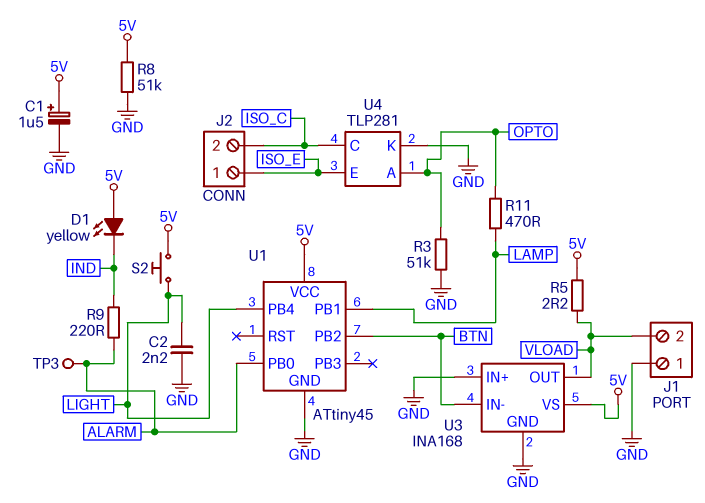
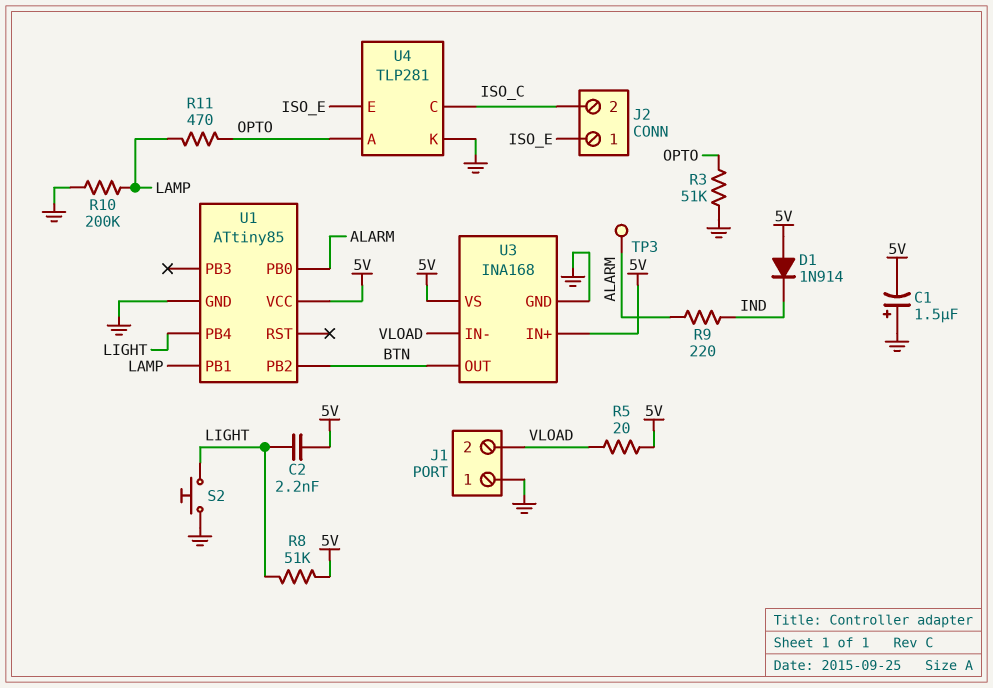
C1: 1.5uF (plus 5V, minus GND) -> 1.5uF (plus GND, minus 5V)
C2: 2.2nF (GND, LIGHT) -> 2.2nF (5V, LIGHT)
D1: LED yellow (A 5V, K IND) -> diode 1N914 (A 5V, K IND)
R5: 2.2 (5V, VLOAD) -> 20 (5V, VLOAD)
R8: 51k (5V, GND) -> 51k (5V, LIGHT)
R10: none -> 200k (GND, LAMP)
S2: button (5V, LIGHT) -> button (GND, LIGHT)
U1: ATtiny45 -> ATtiny85
U3 pin IN+: GND -> 5V
U3 pin IN-: BTN -> VLOAD
U3 pin OUT: VLOAD -> BTN

